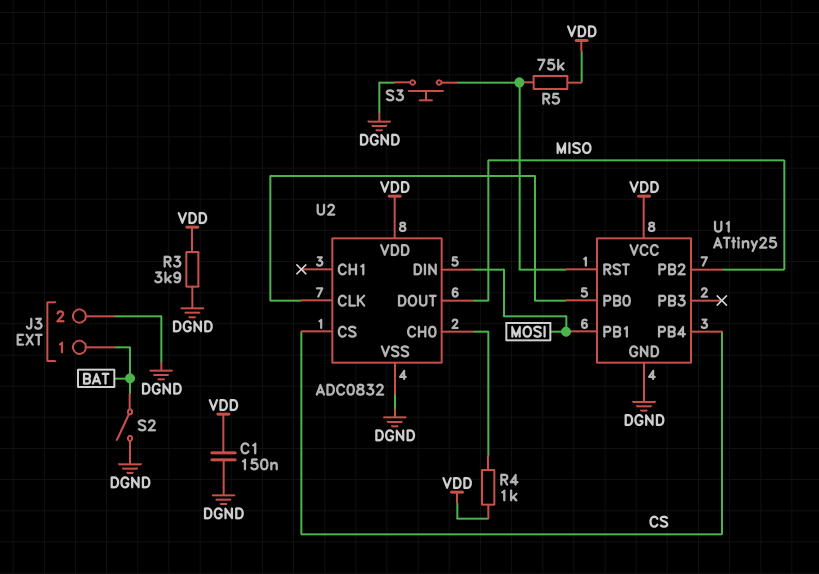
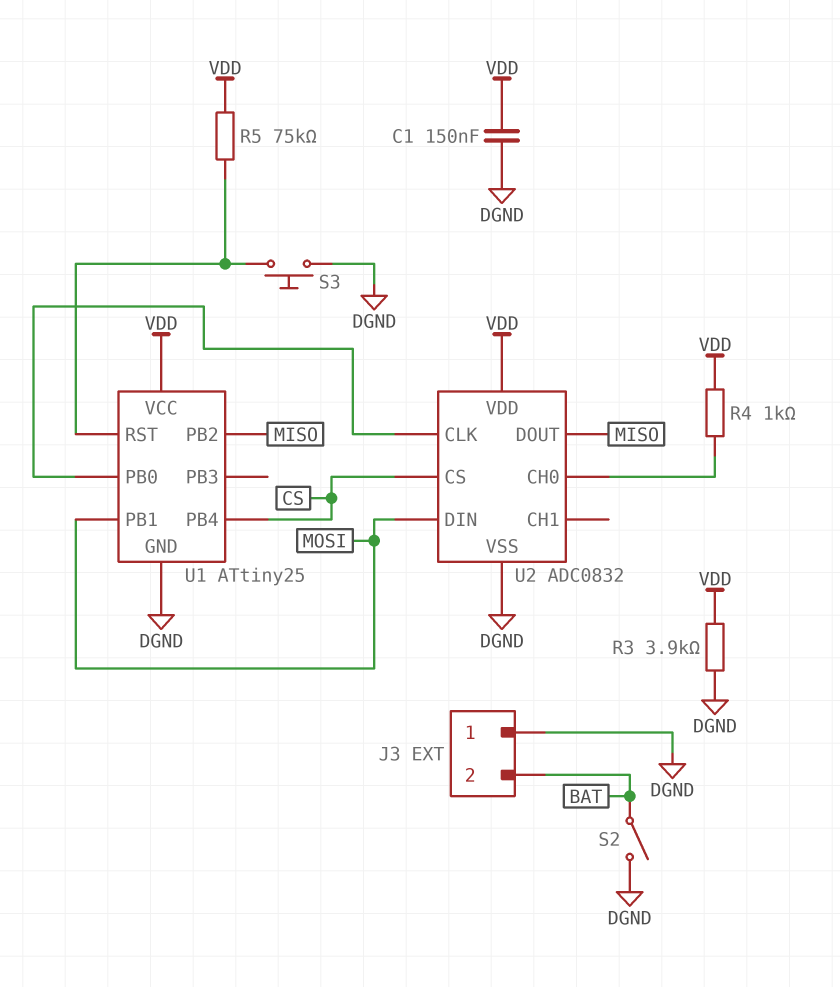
J3 pin 1: BAT -> DGND
J3 pin 2: DGND -> BAT

